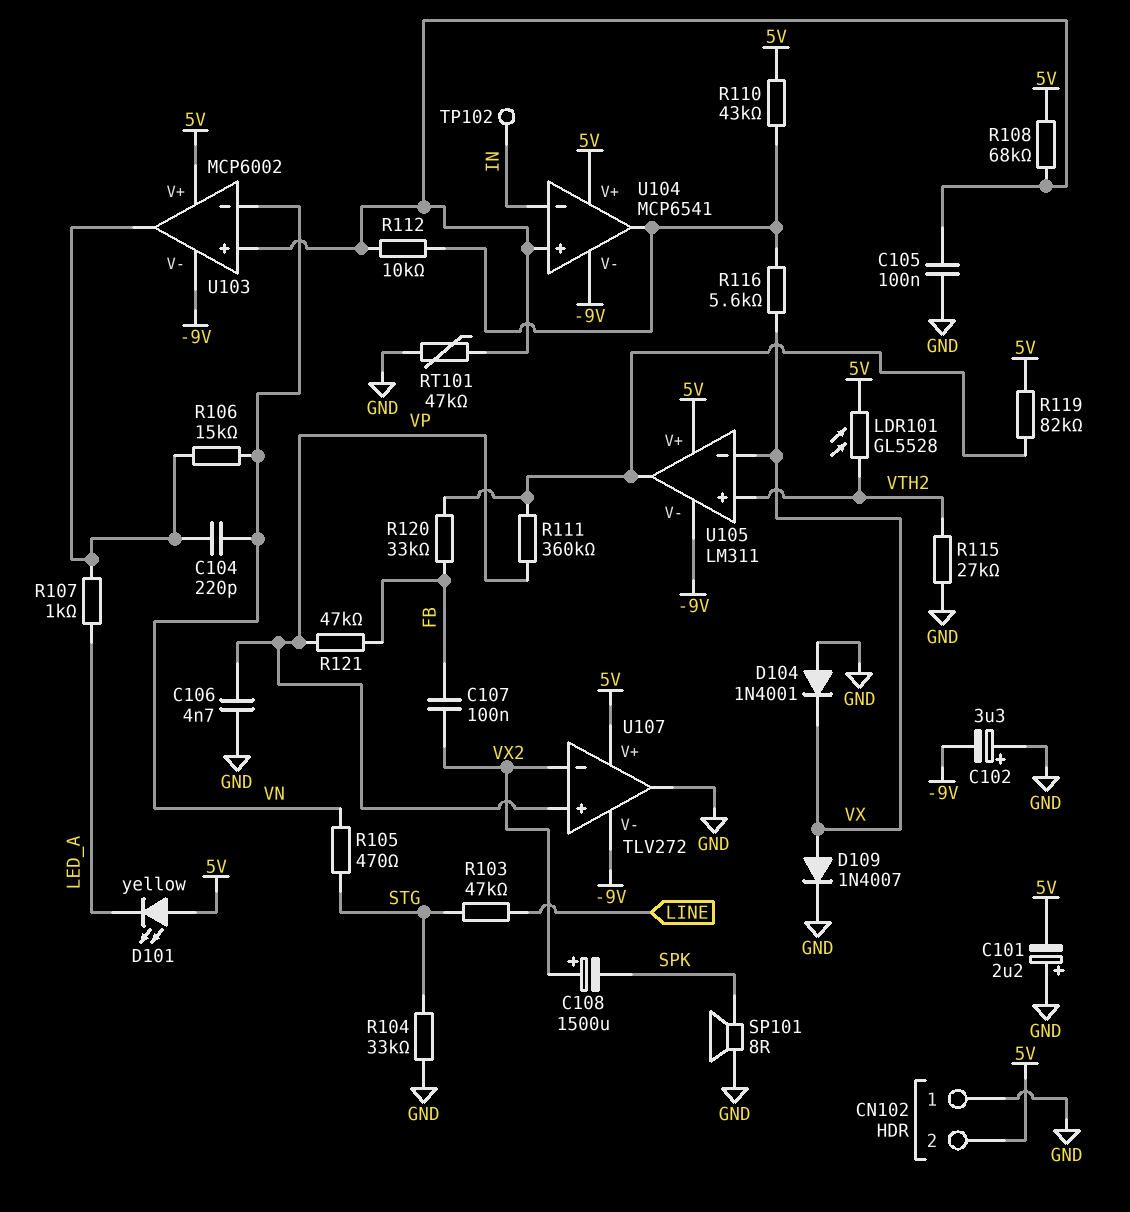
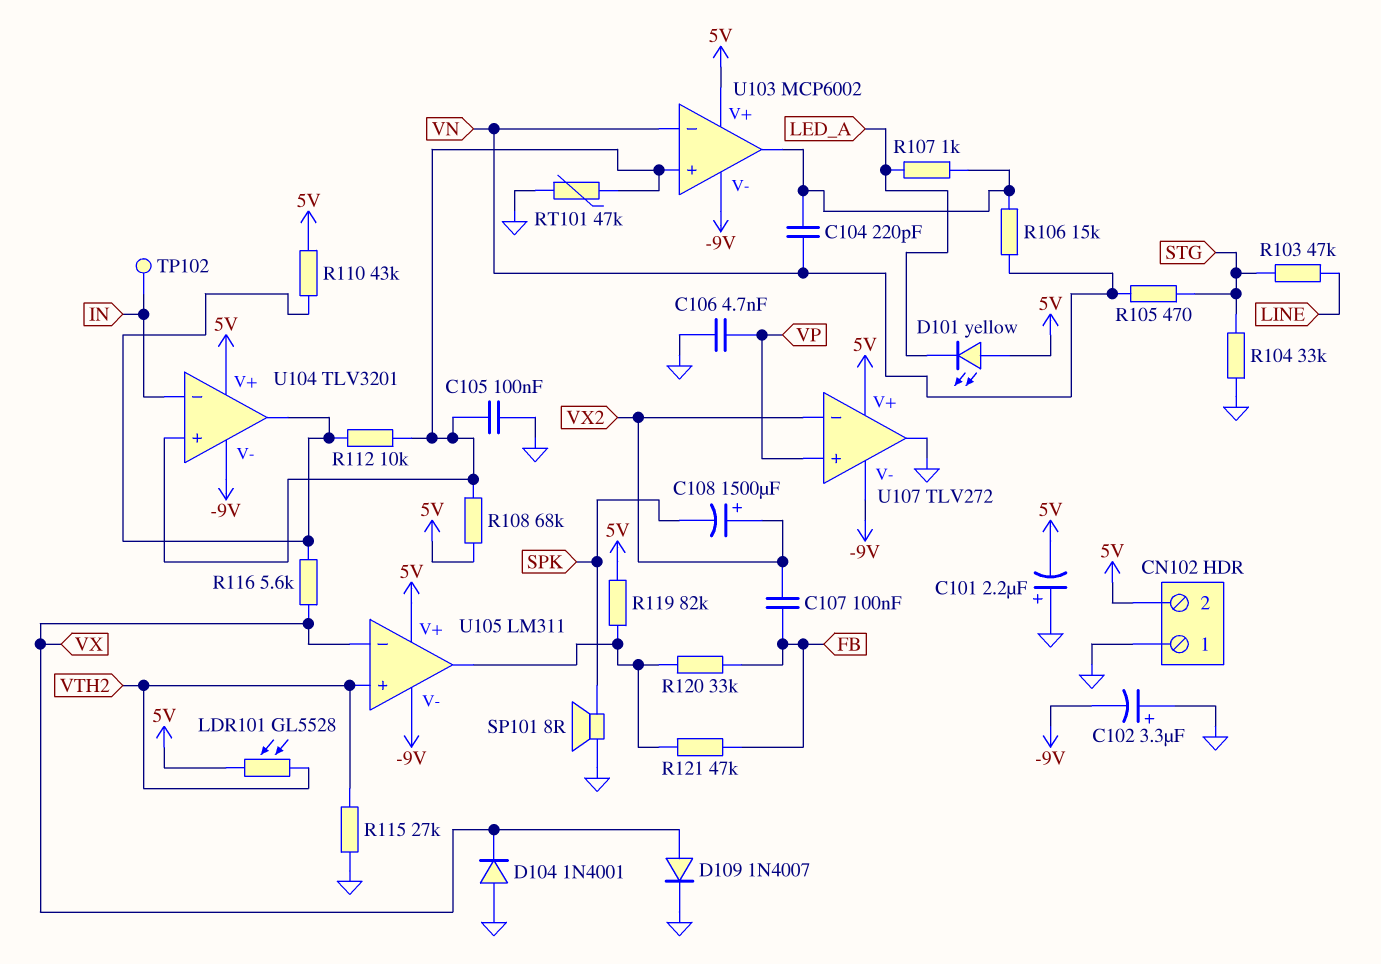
R111: 360k (U105/out, VP) -> none
R121: 47k (FB, VP) -> 47k (FB, U105/out)
U104: MCP6541 -> TLV3201

